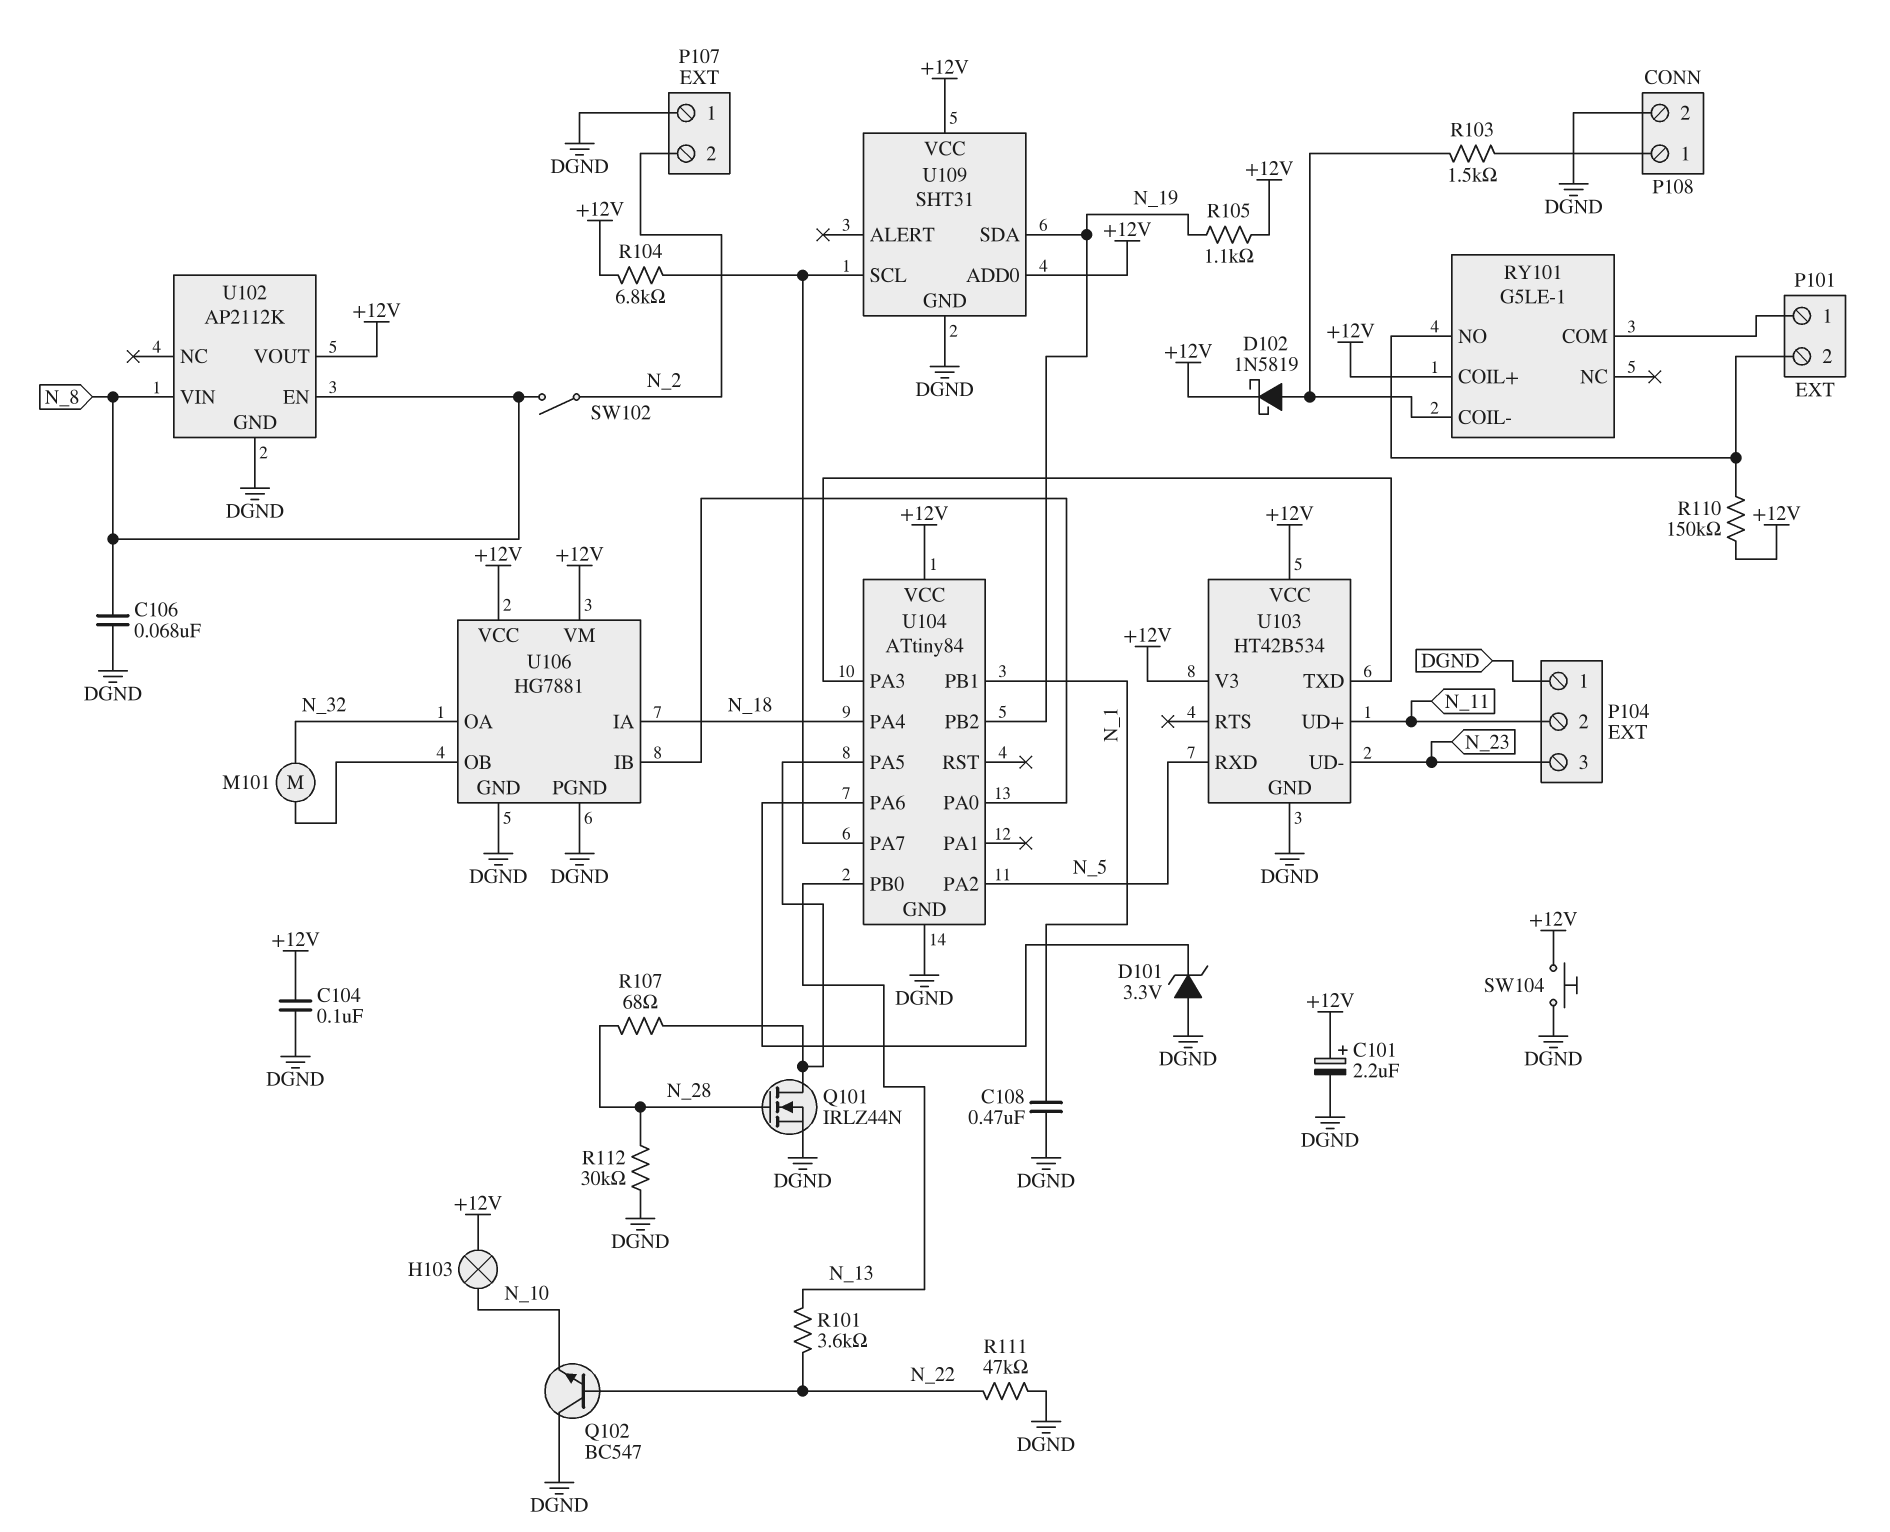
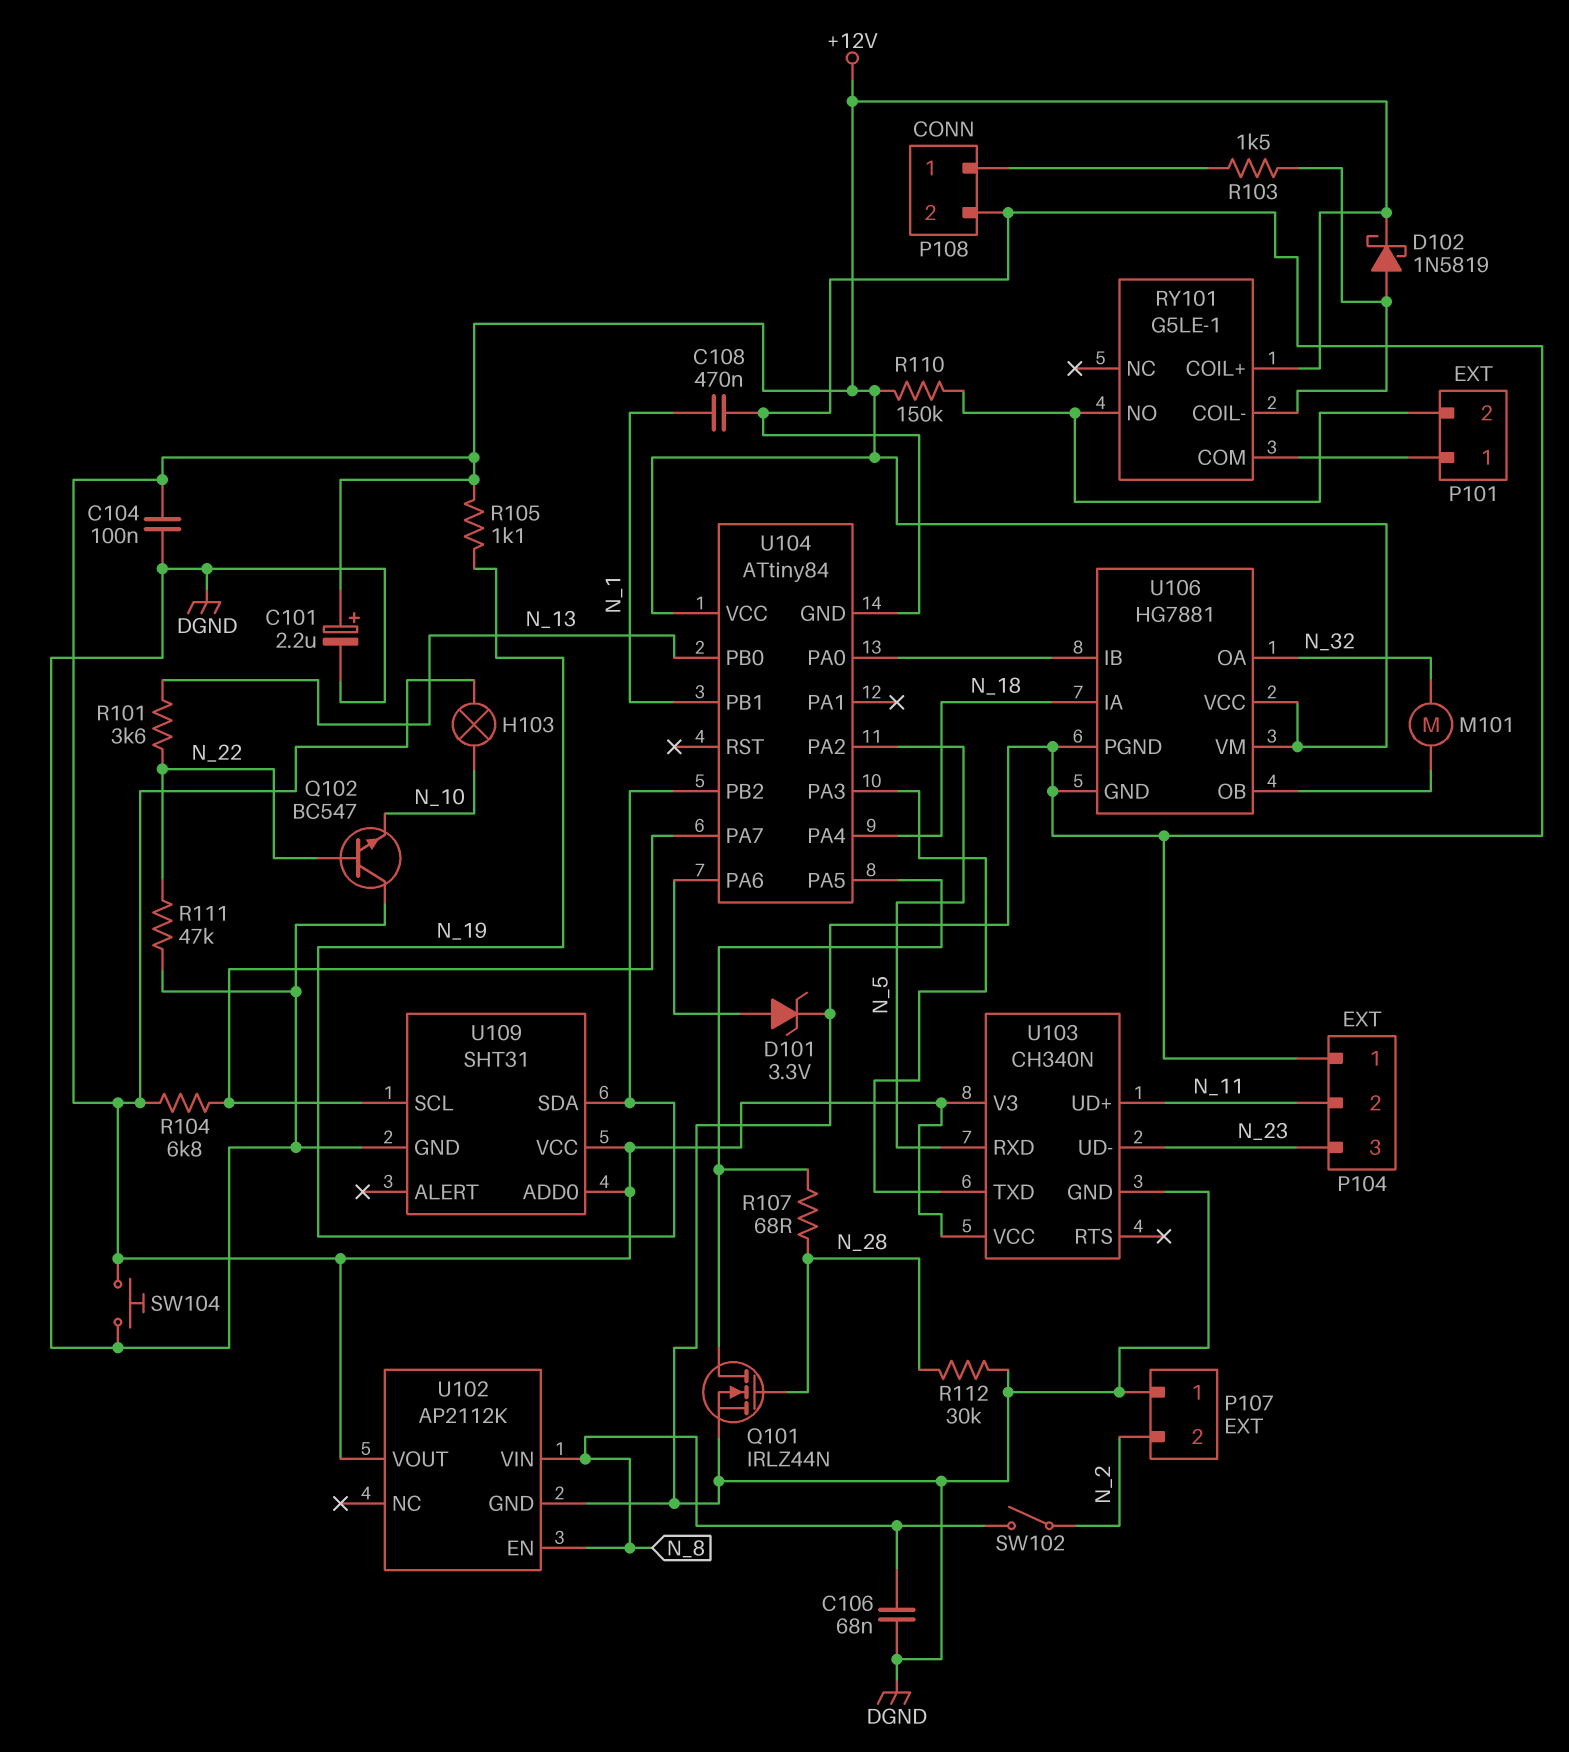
D101: zener 3.3V (A DGND, K U104/PA6) -> zener 3.3V (A U104/PA6, K DGND)
U103: HT42B534 -> CH340N

